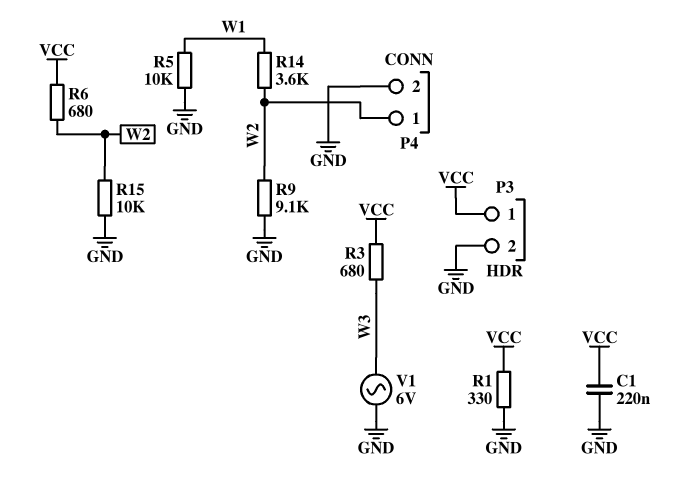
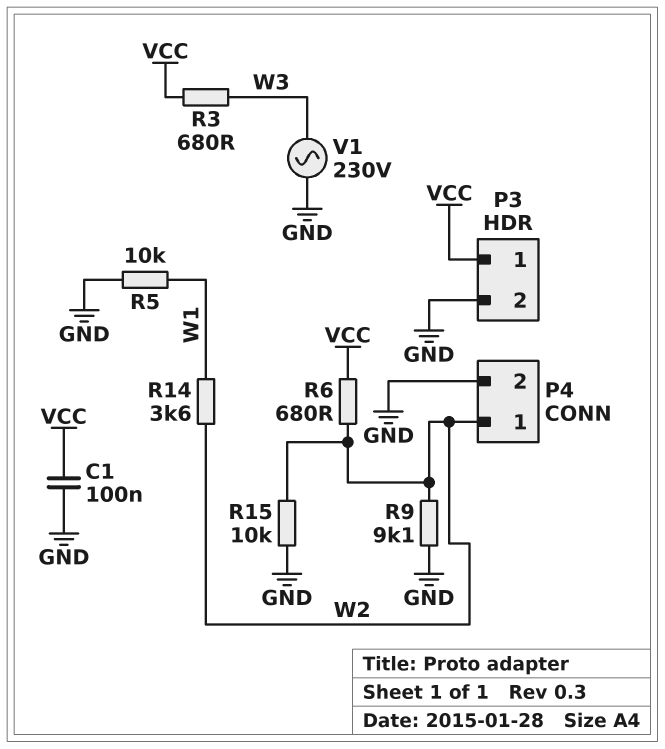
C1: 220nF (GND, VCC) -> 100nF (GND, VCC)
R1: 330 (GND, VCC) -> none
V1: AC 6V (GND, W3) -> AC 230V (GND, W3)

